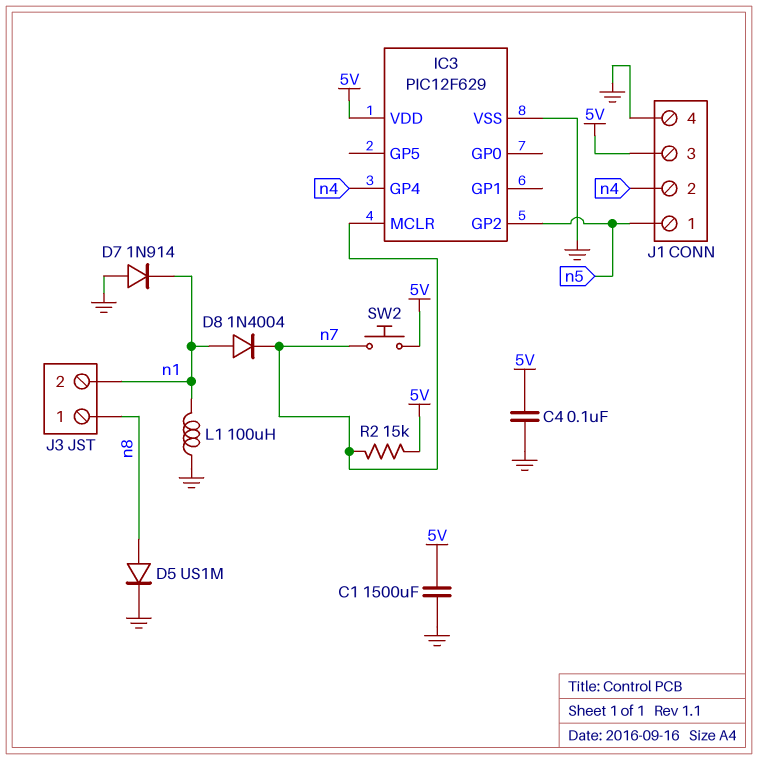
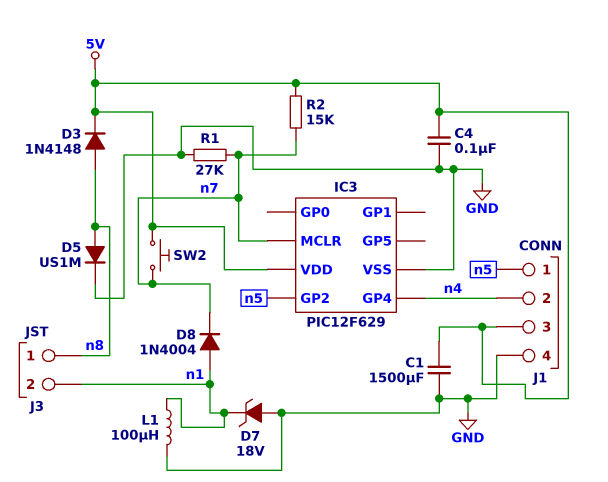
D3: none -> diode 1N4148 (A n8, K 5V)
D7: diode 1N914 (A GND, K n1) -> zener 18V (A GND, K n1)
R1: none -> 27k (GND, n7)

